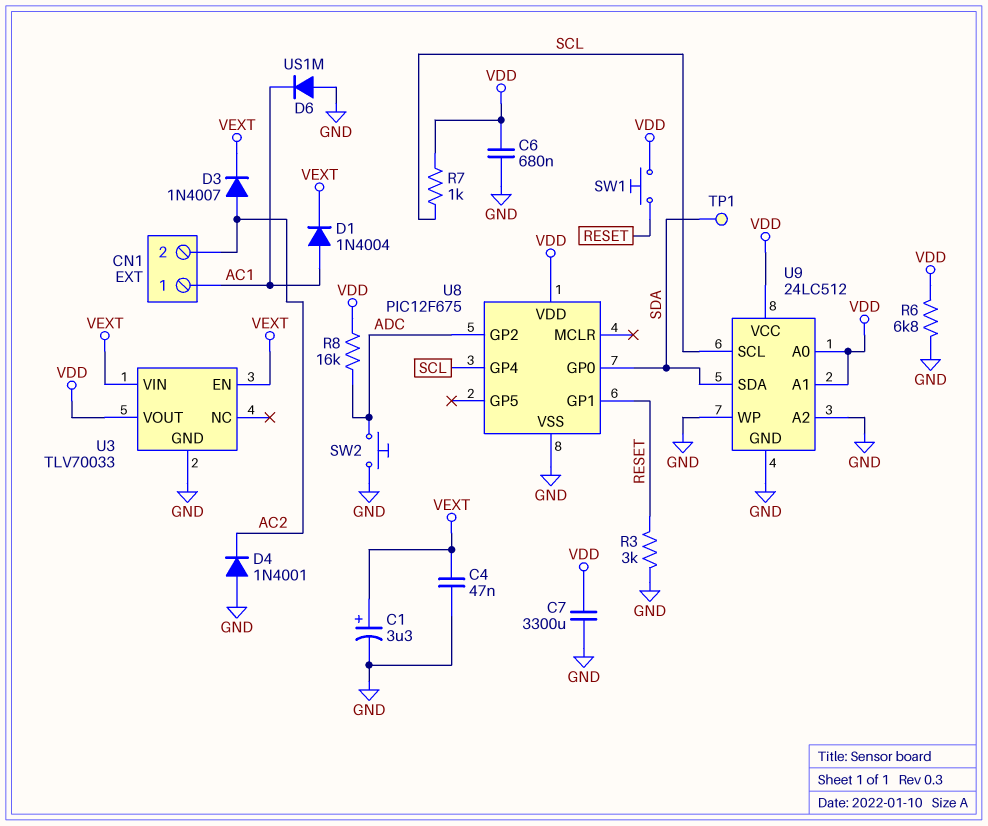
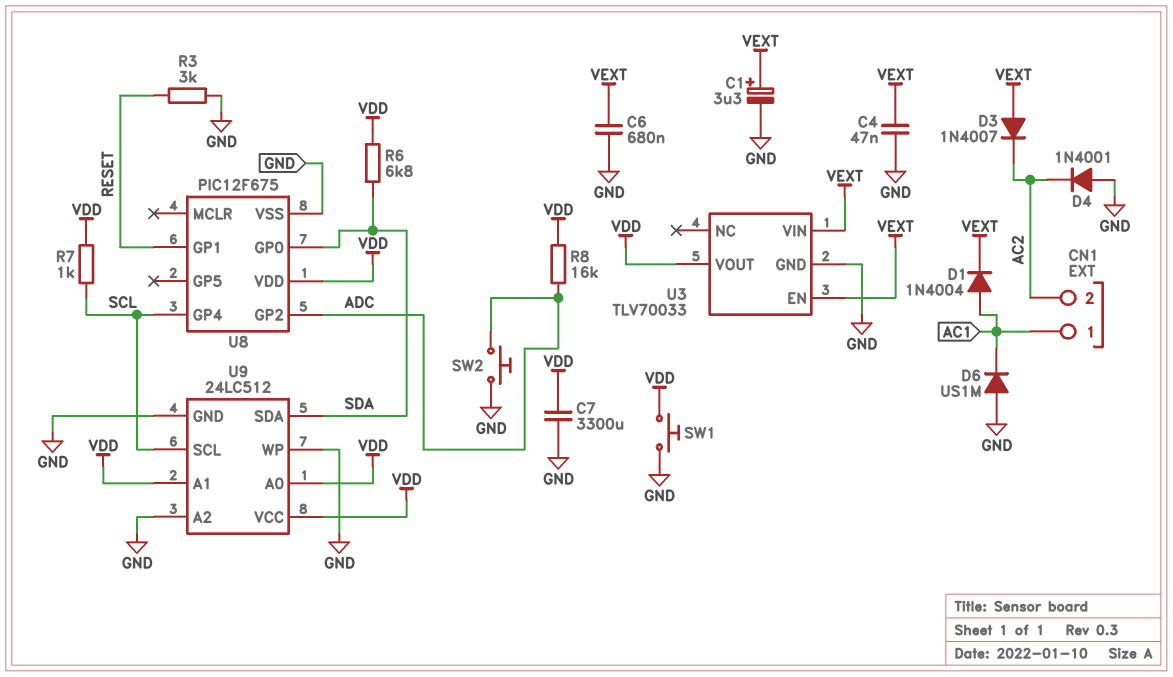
C6: 680nF (GND, VDD) -> 680nF (GND, VEXT)
D3: diode 1N4007 (A AC2, K VEXT) -> diode 1N4007 (A VEXT, K AC2)
R6: 6.8k (GND, VDD) -> 6.8k (SDA, VDD)
SW1: button (RESET, VDD) -> button (GND, VDD)
TP1: test point (SDA) -> none

